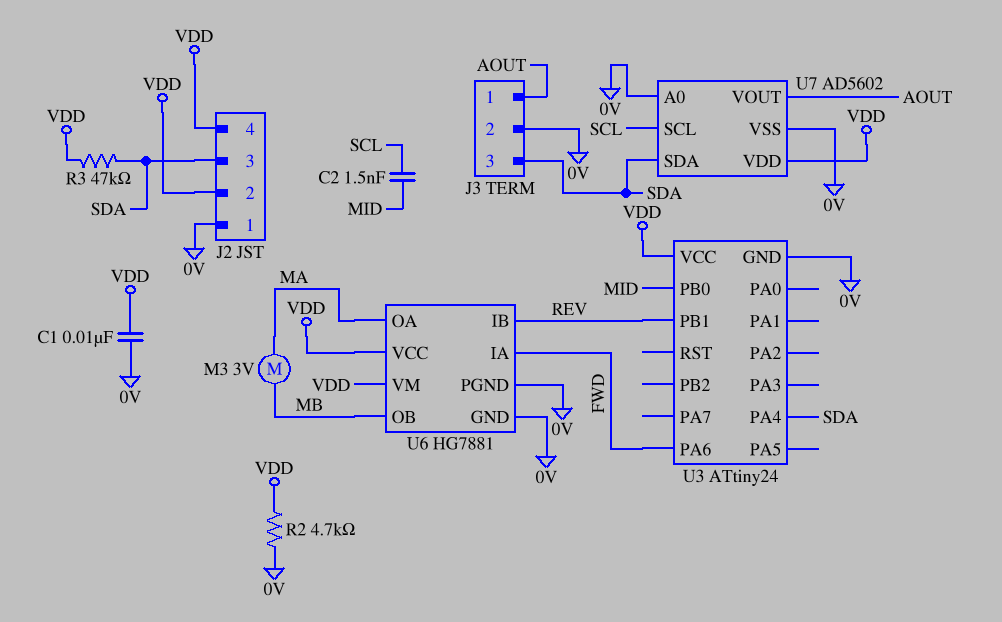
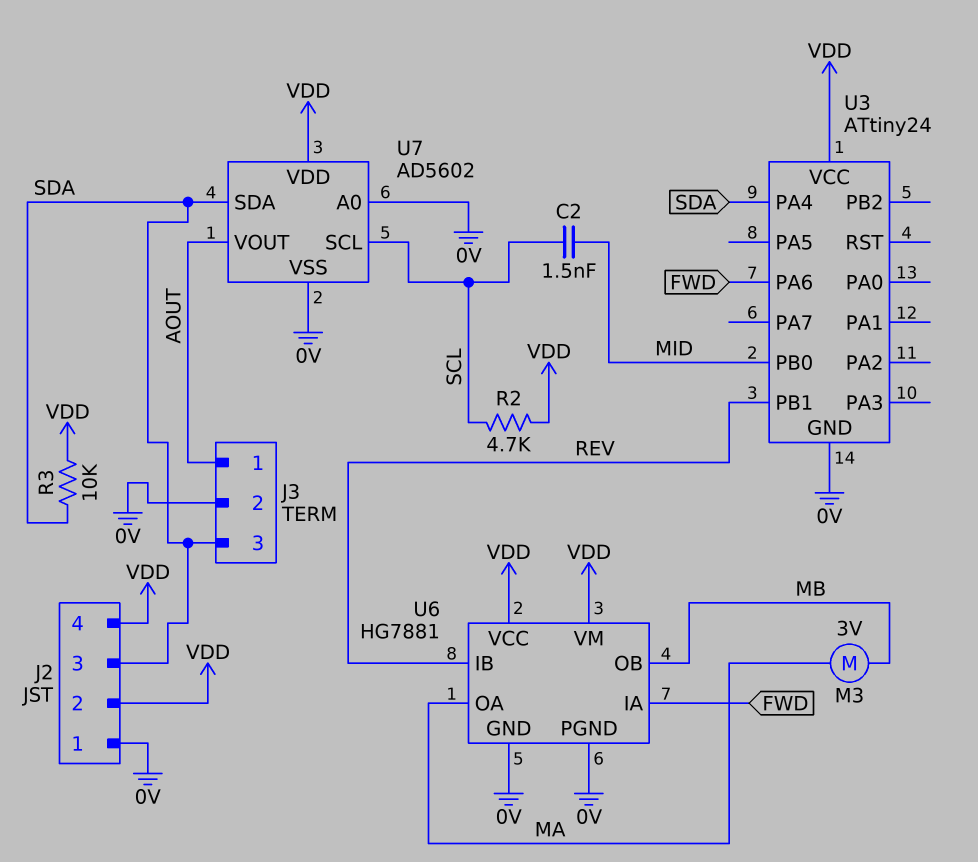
C1: 10nF (0V, VDD) -> none
R2: 4.7k (0V, VDD) -> 4.7k (SCL, VDD)
R3: 47k (SDA, VDD) -> 10k (SDA, VDD)

